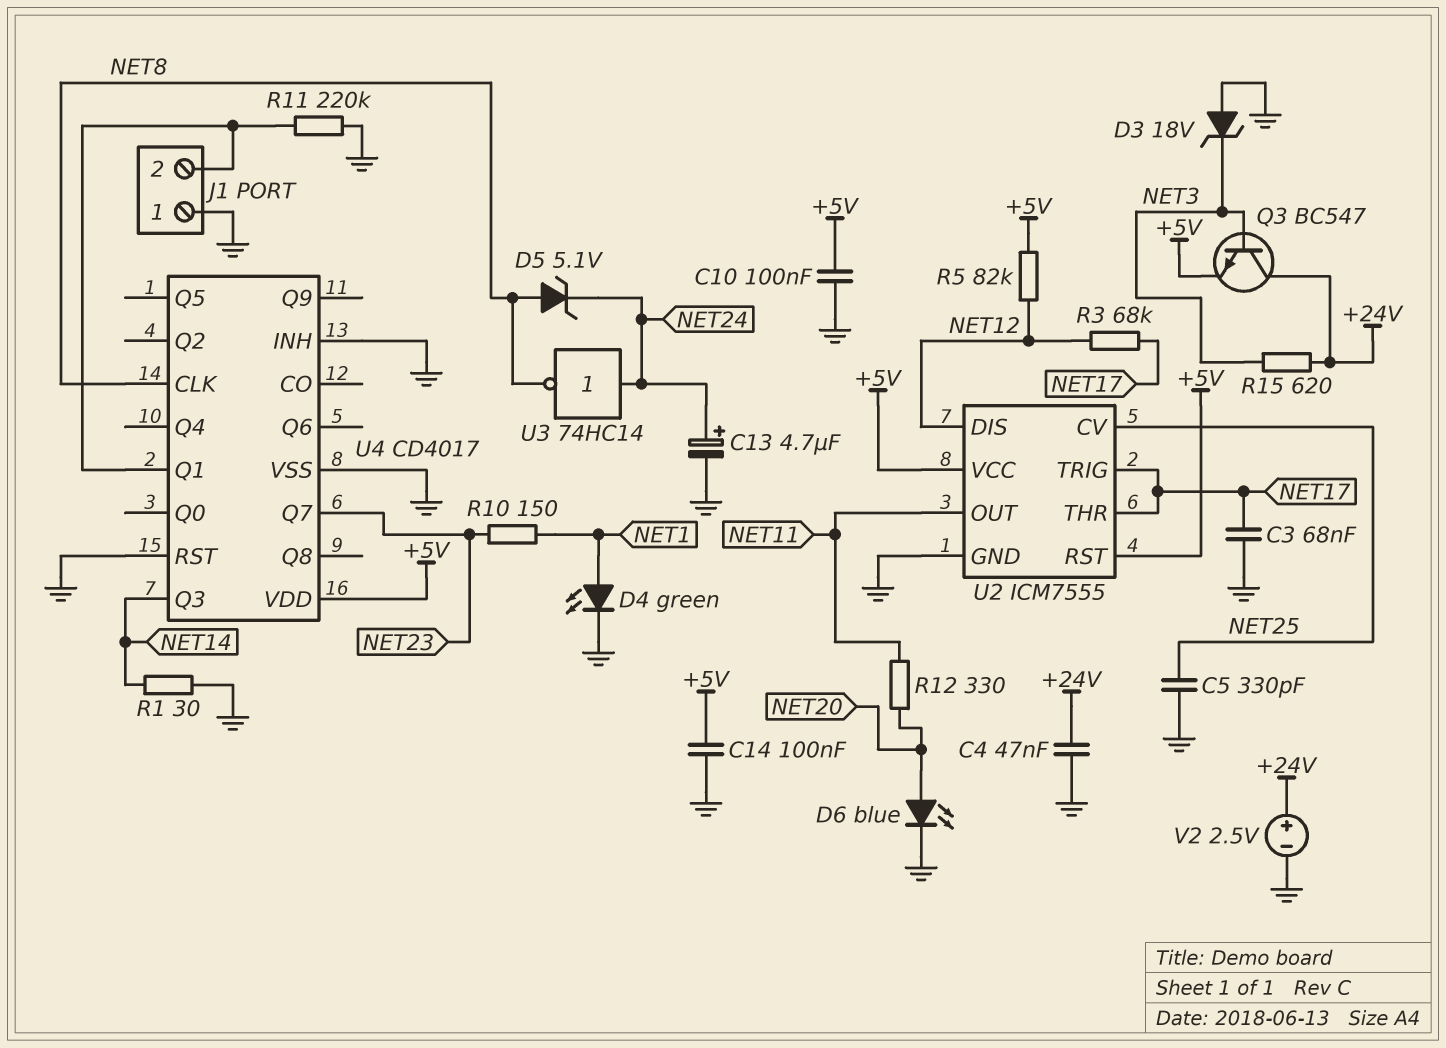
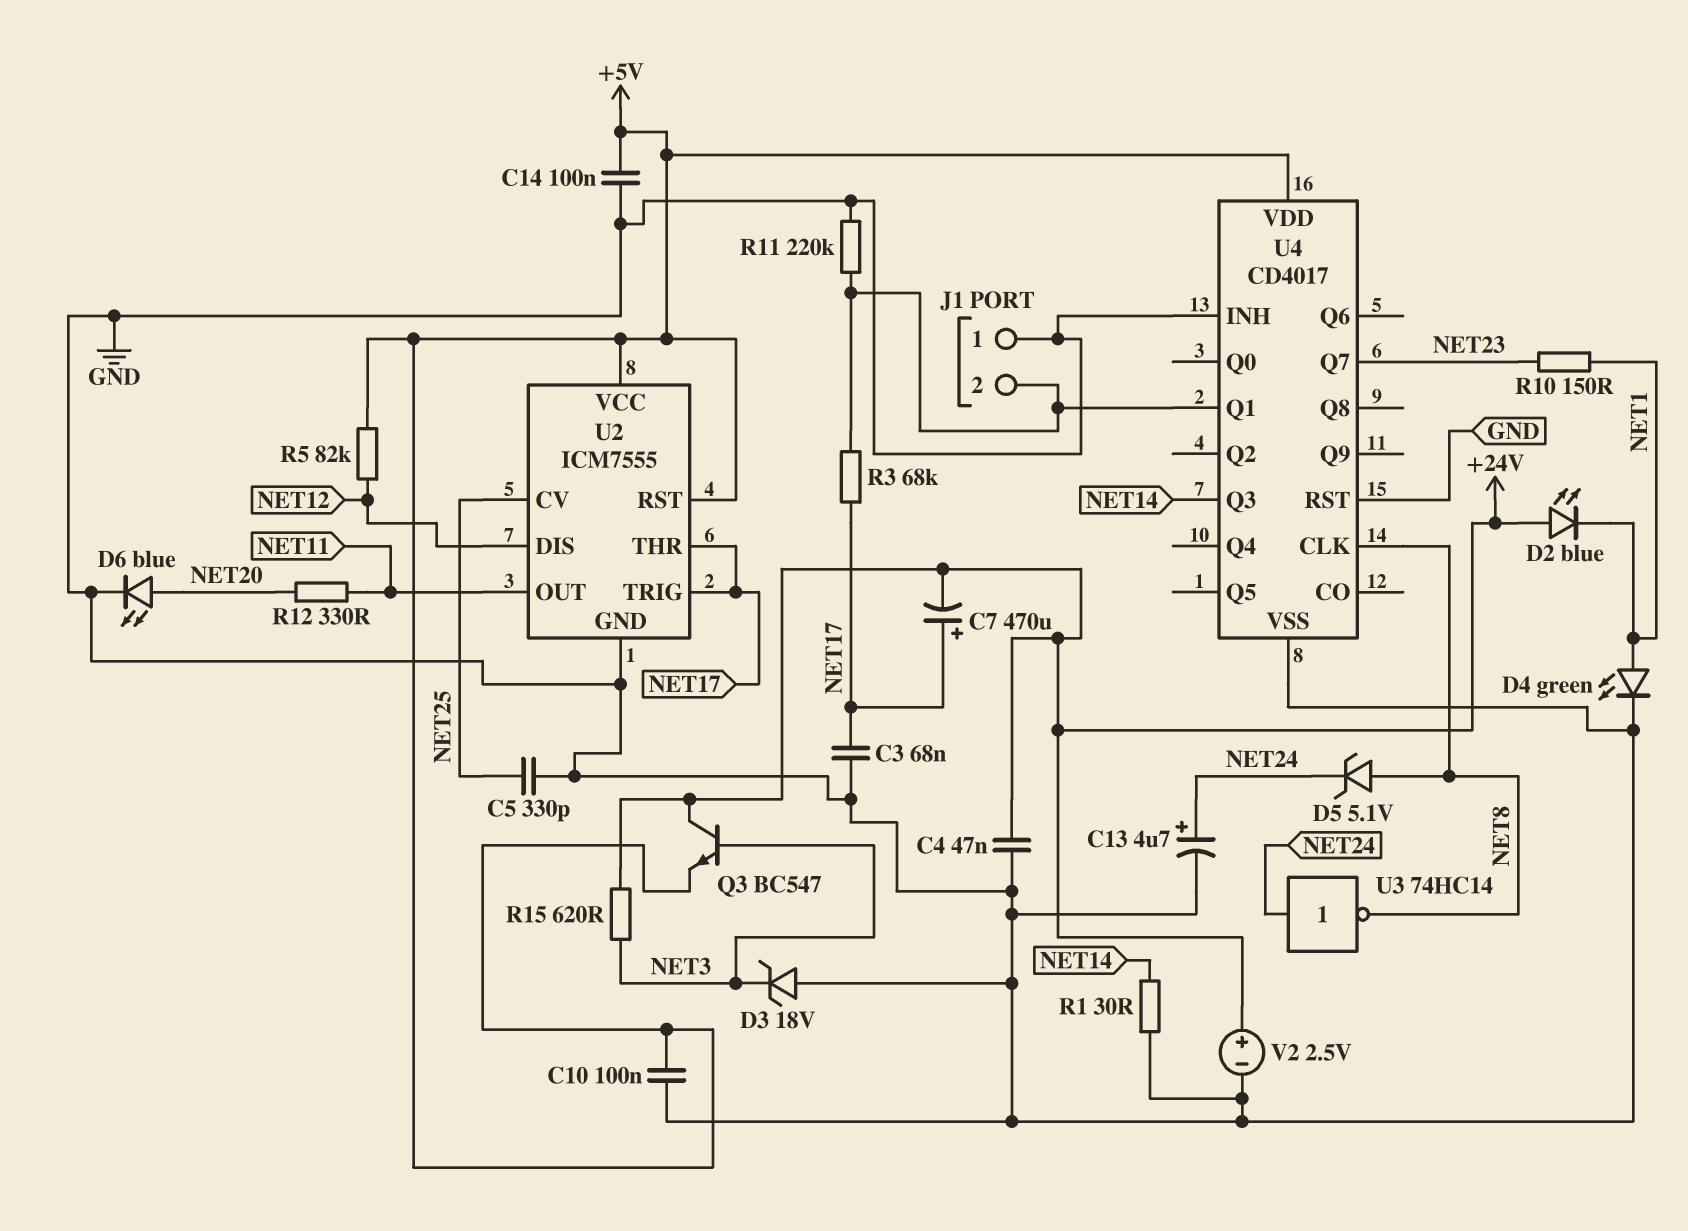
C7: none -> 470uF (plus NET17, minus +24V)
D2: none -> LED blue (A +24V, K NET1)
R3: 68k (NET12, NET17) -> 68k (J1/2, NET17)

